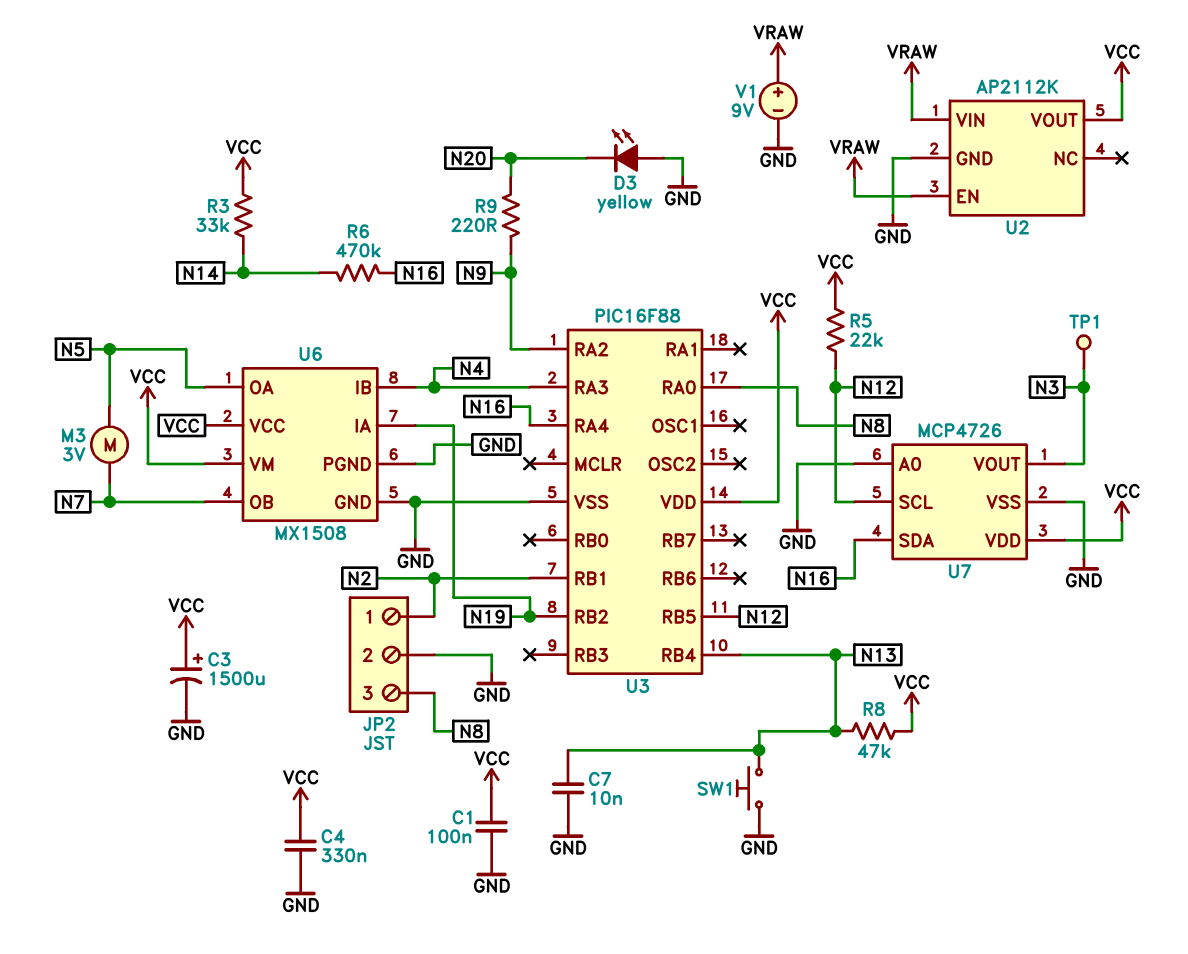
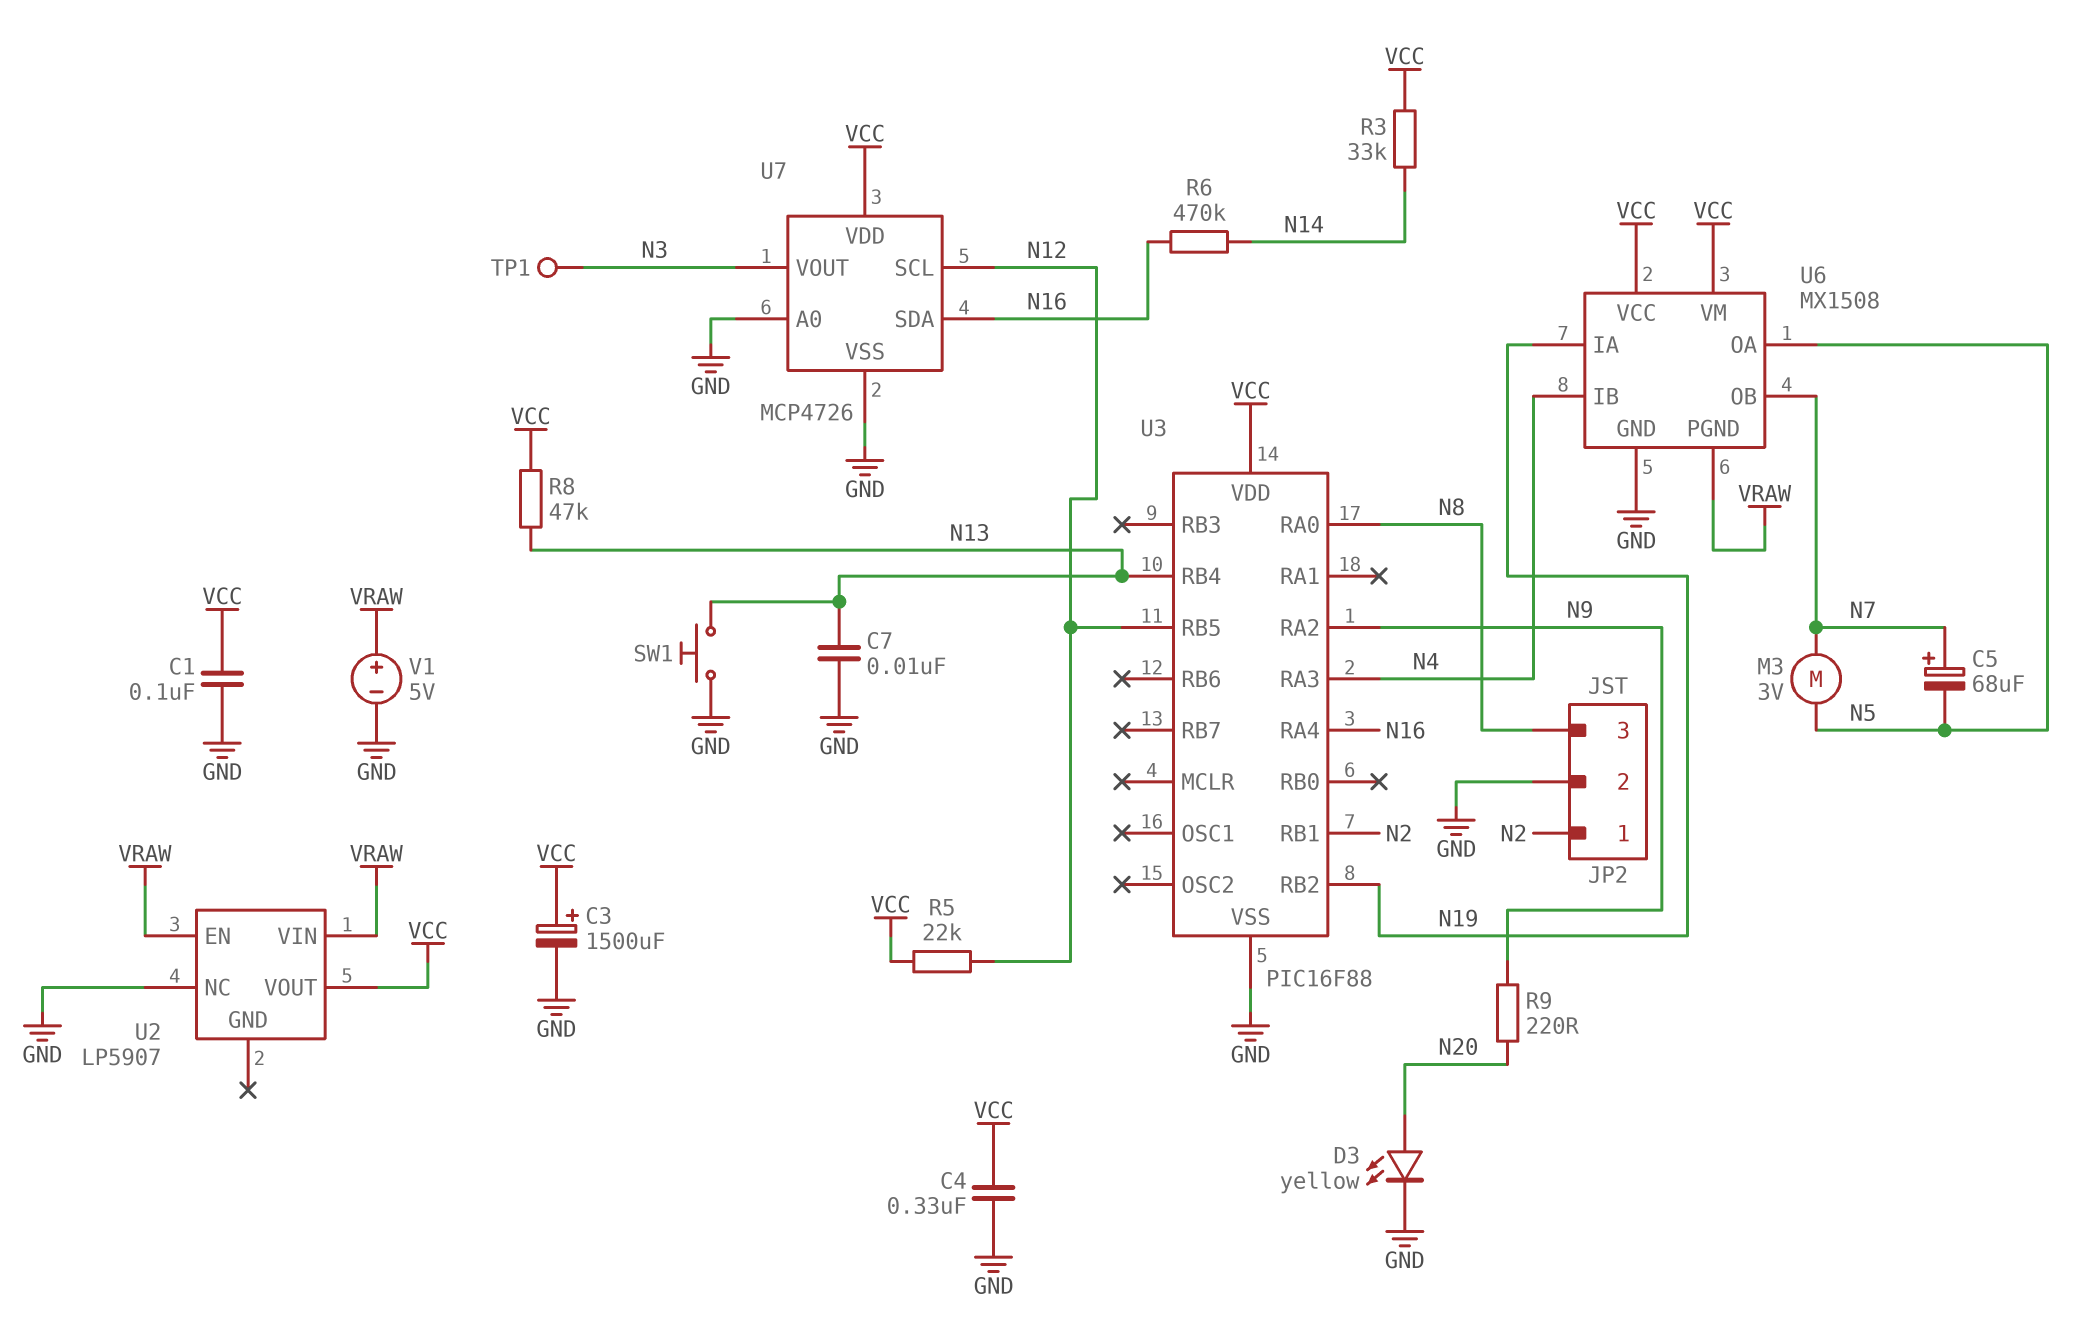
C5: none -> 68uF (plus N7, minus N5)
D3: LED yellow (A GND, K N20) -> LED yellow (A N20, K GND)
U2: AP2112K -> LP5907
U2 pin GND: GND -> none
U2 pin NC: none -> GND
U6 pin PGND: GND -> VRAW
V1: 9V (plus VRAW, minus GND) -> 5V (plus VRAW, minus GND)

